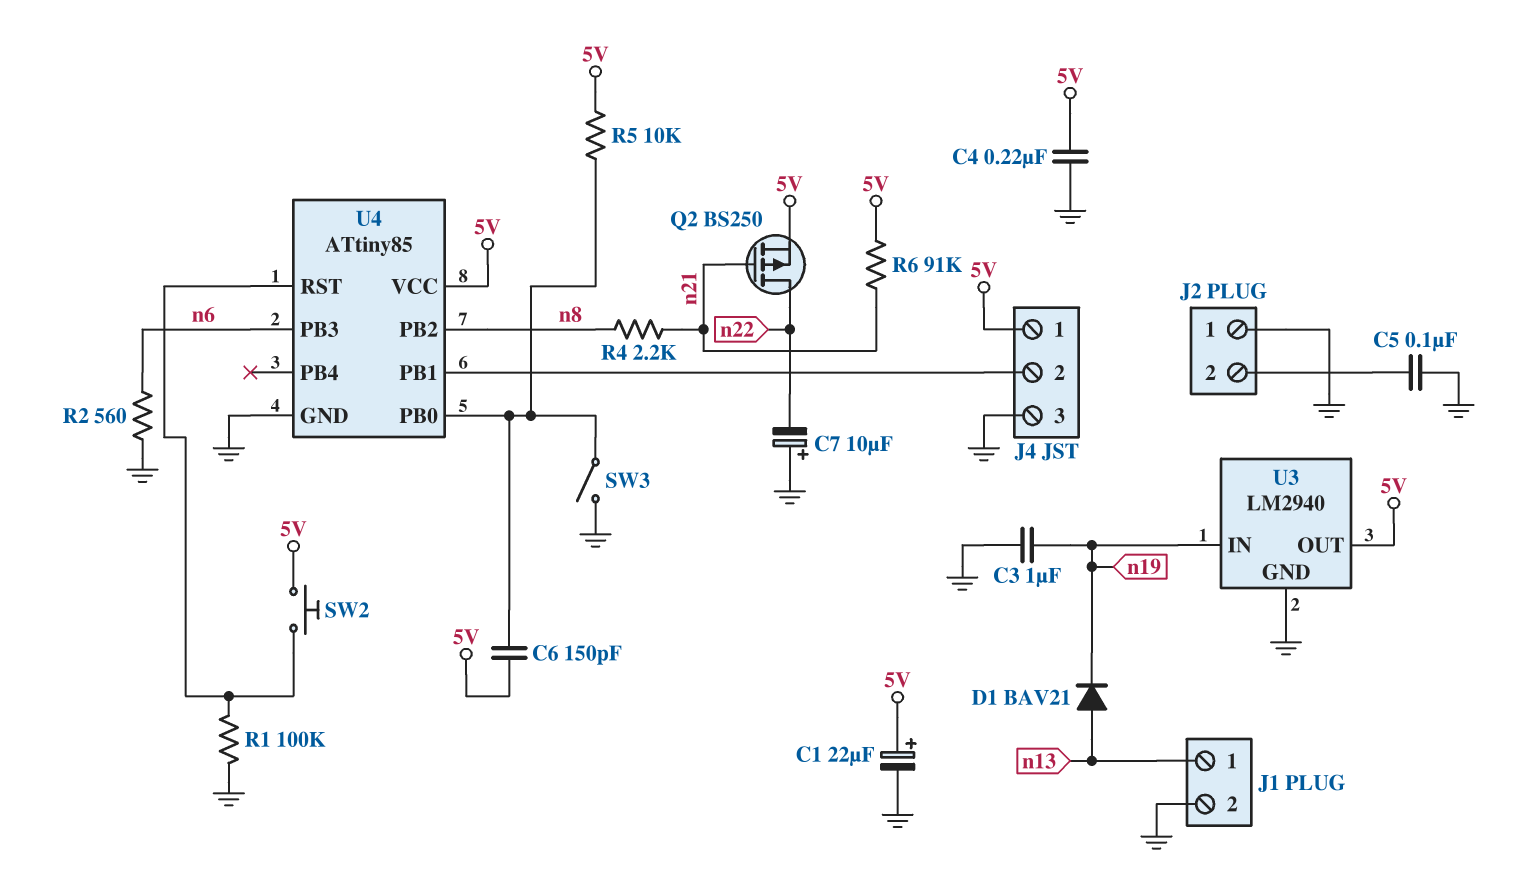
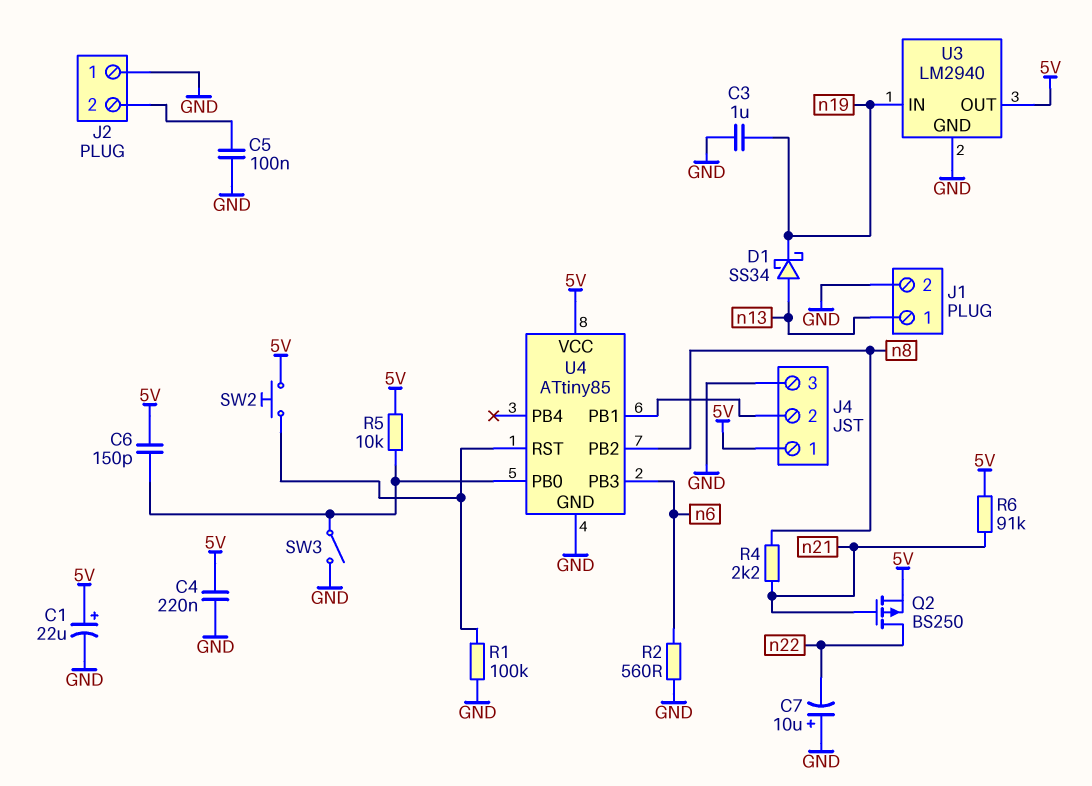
D1: diode BAV21 (A n13, K n19) -> schottky SS34 (A n13, K n19)

